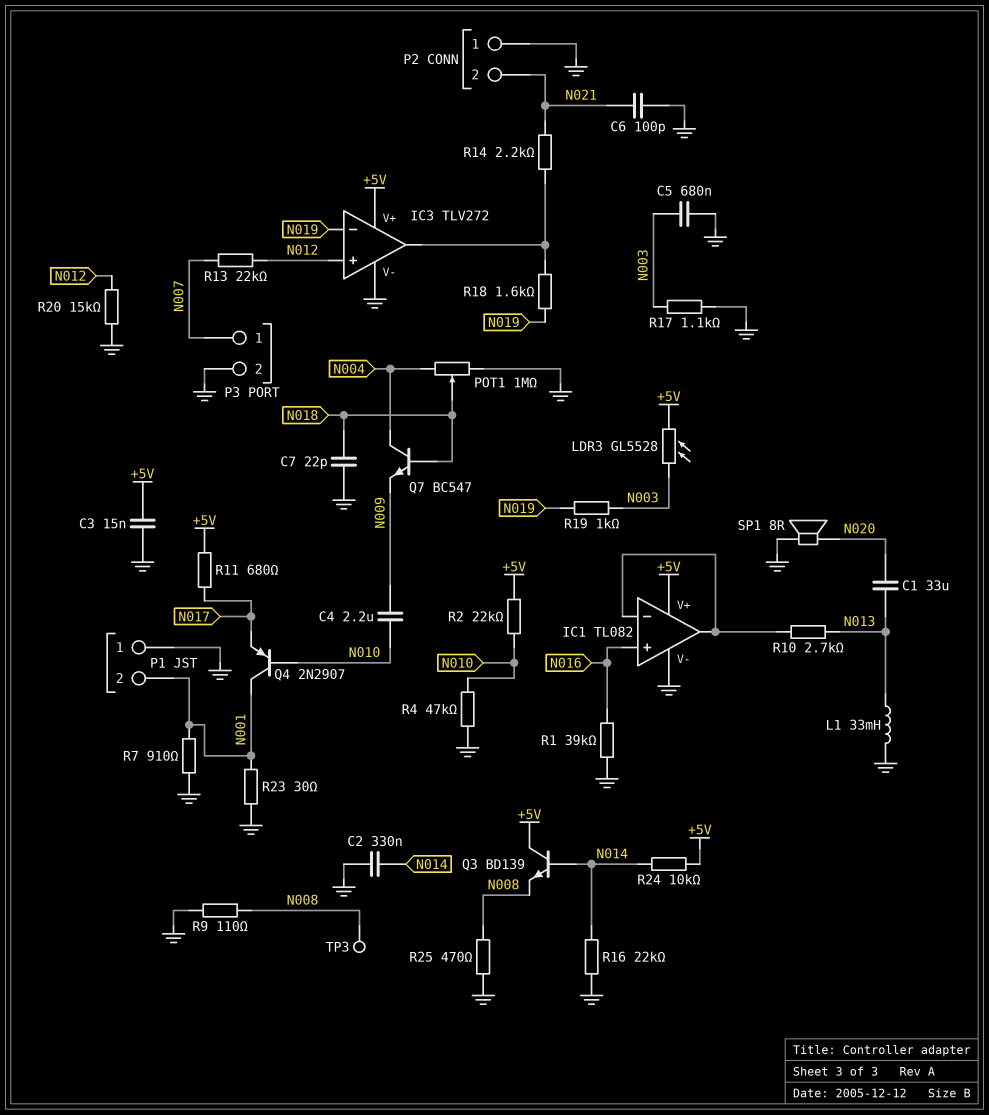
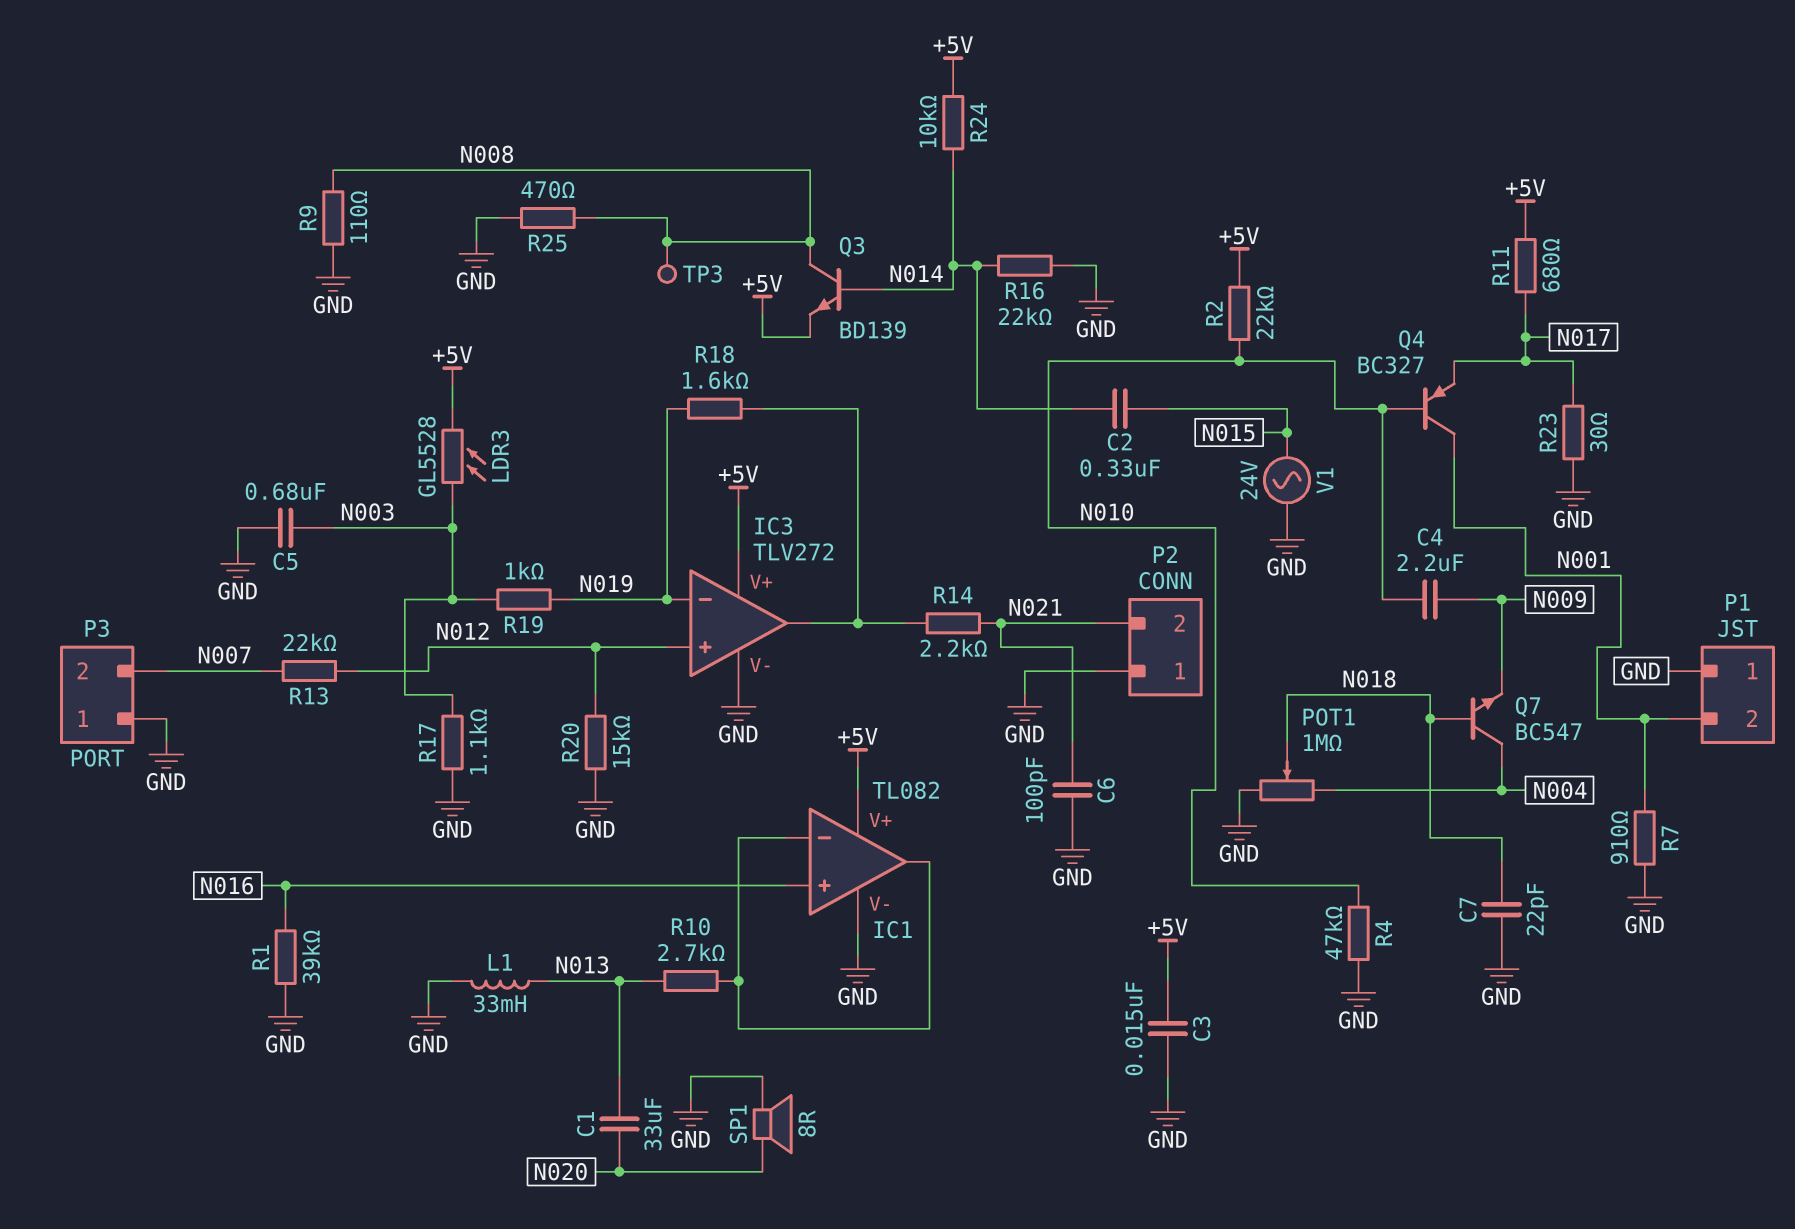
C2: 330nF (GND, N014) -> 330nF (N014, N015)
P3 pin 1: N007 -> GND
P3 pin 2: GND -> N007
Q3: NPN BD139 (B N014, C +5V, E N008) -> NPN BD139 (B N014, C N008, E +5V)
Q4: PNP 2N2907 (B N010, C N001, E N017) -> PNP BC327 (B N010, C N001, E N017)
R23: 30 (GND, N001) -> 30 (GND, N017)
V1: none -> AC 24V (GND, N015)

